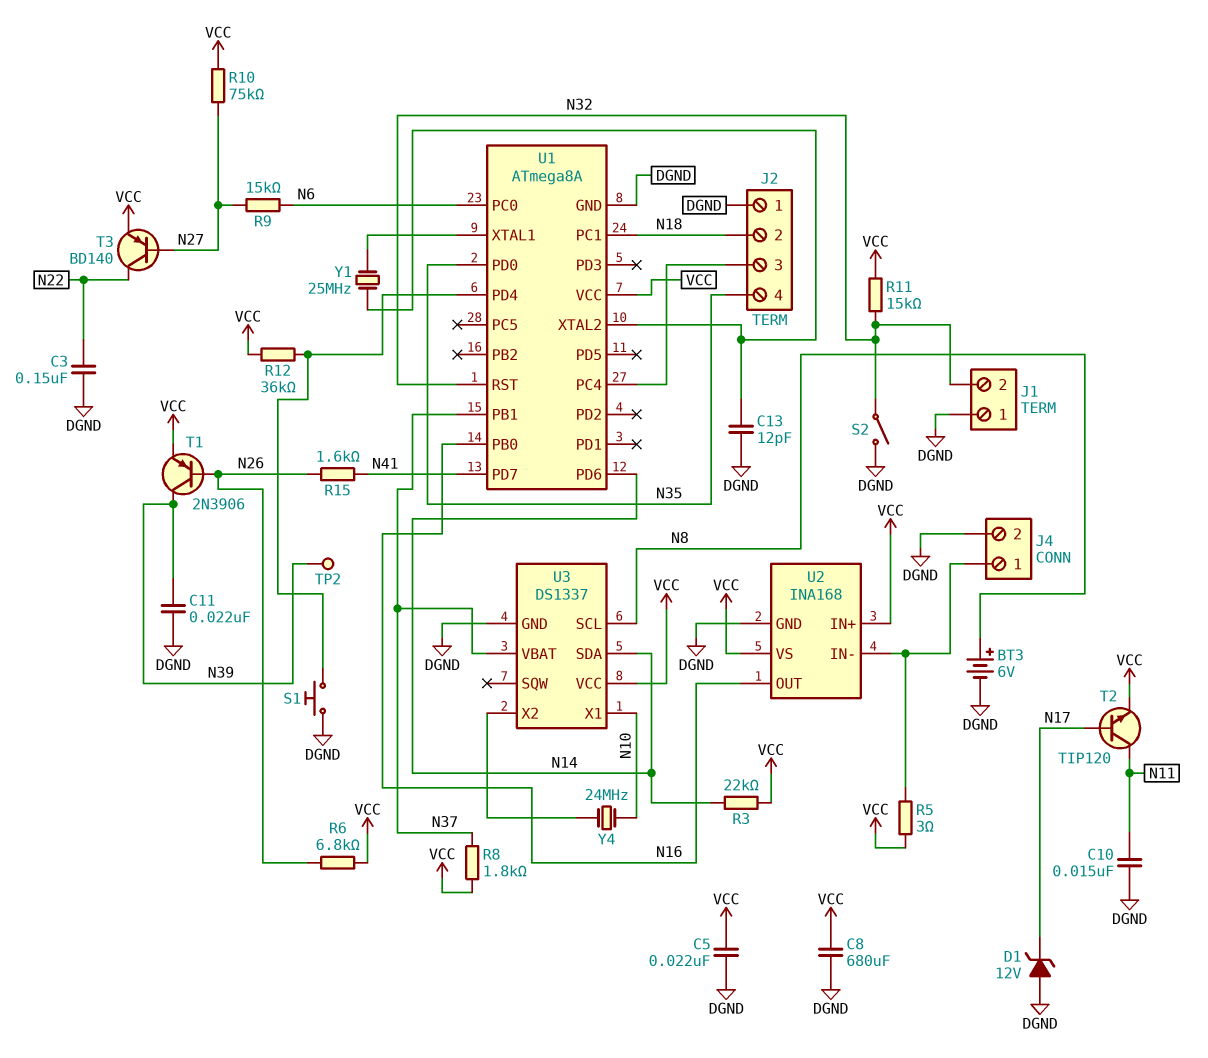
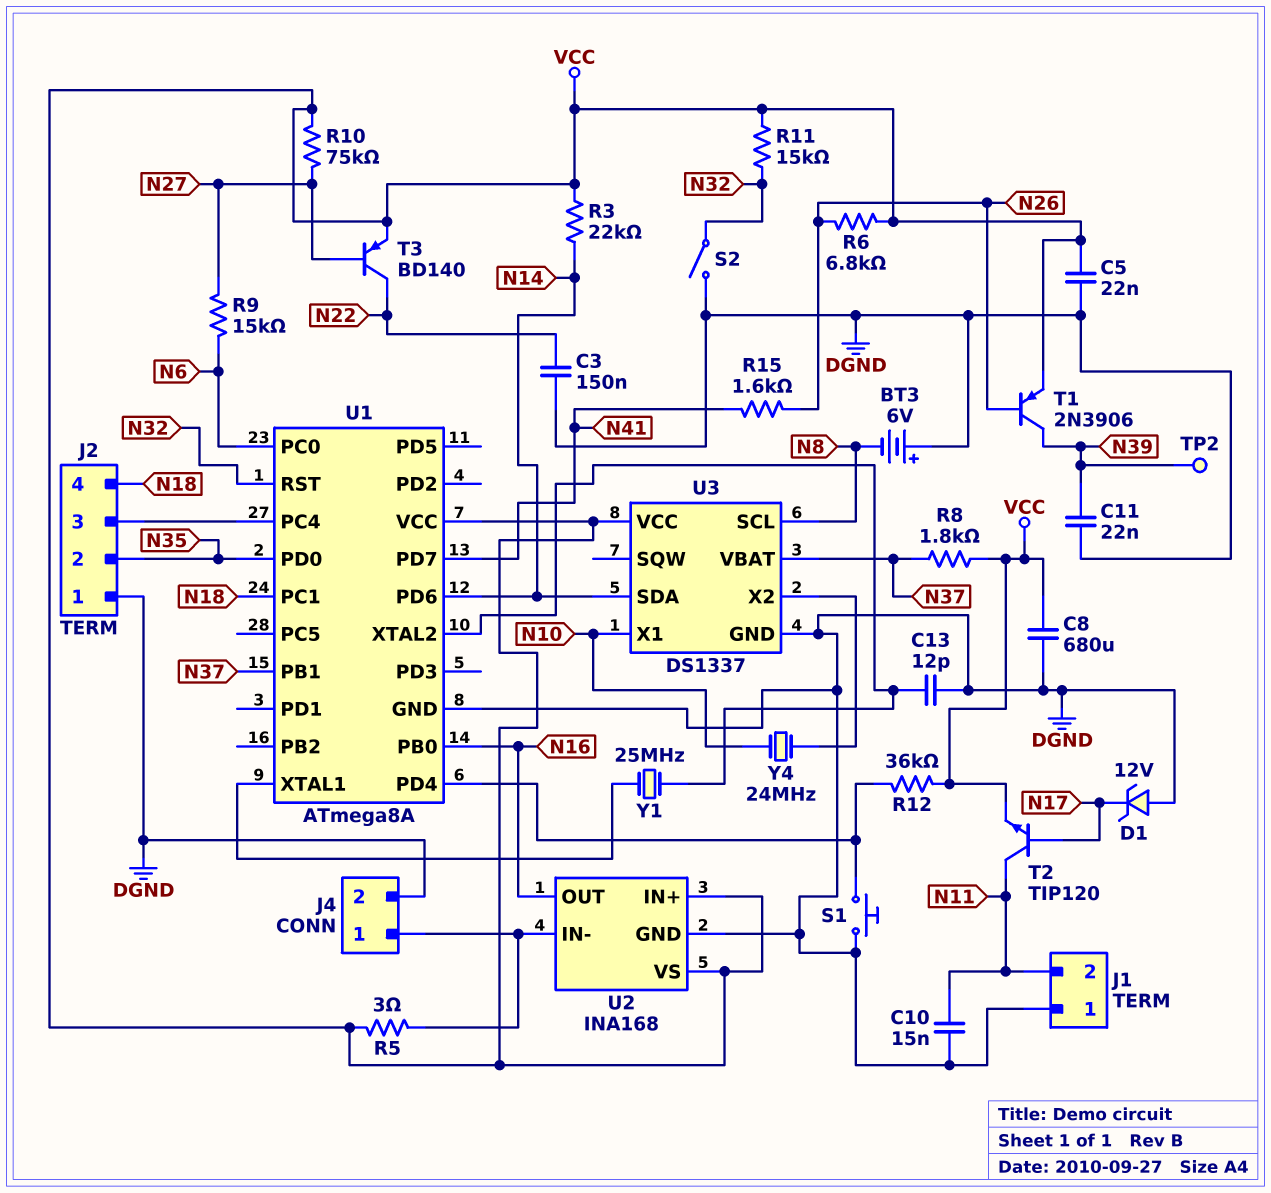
BT3: 6V (plus N8, minus DGND) -> 6V (plus DGND, minus N8)
J1 pin 2: N32 -> N11
J2 pin 2: N18 -> N35
J2 pin 4: N35 -> N18

